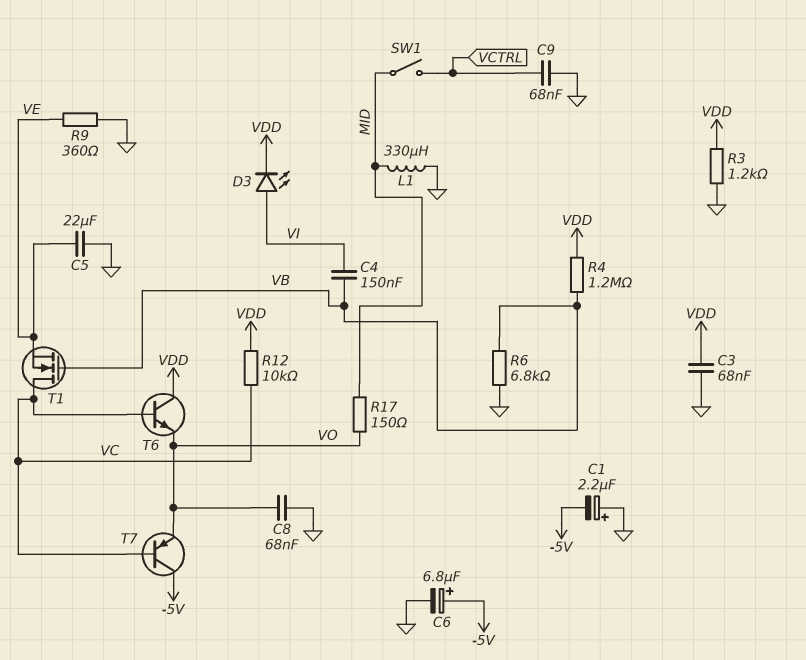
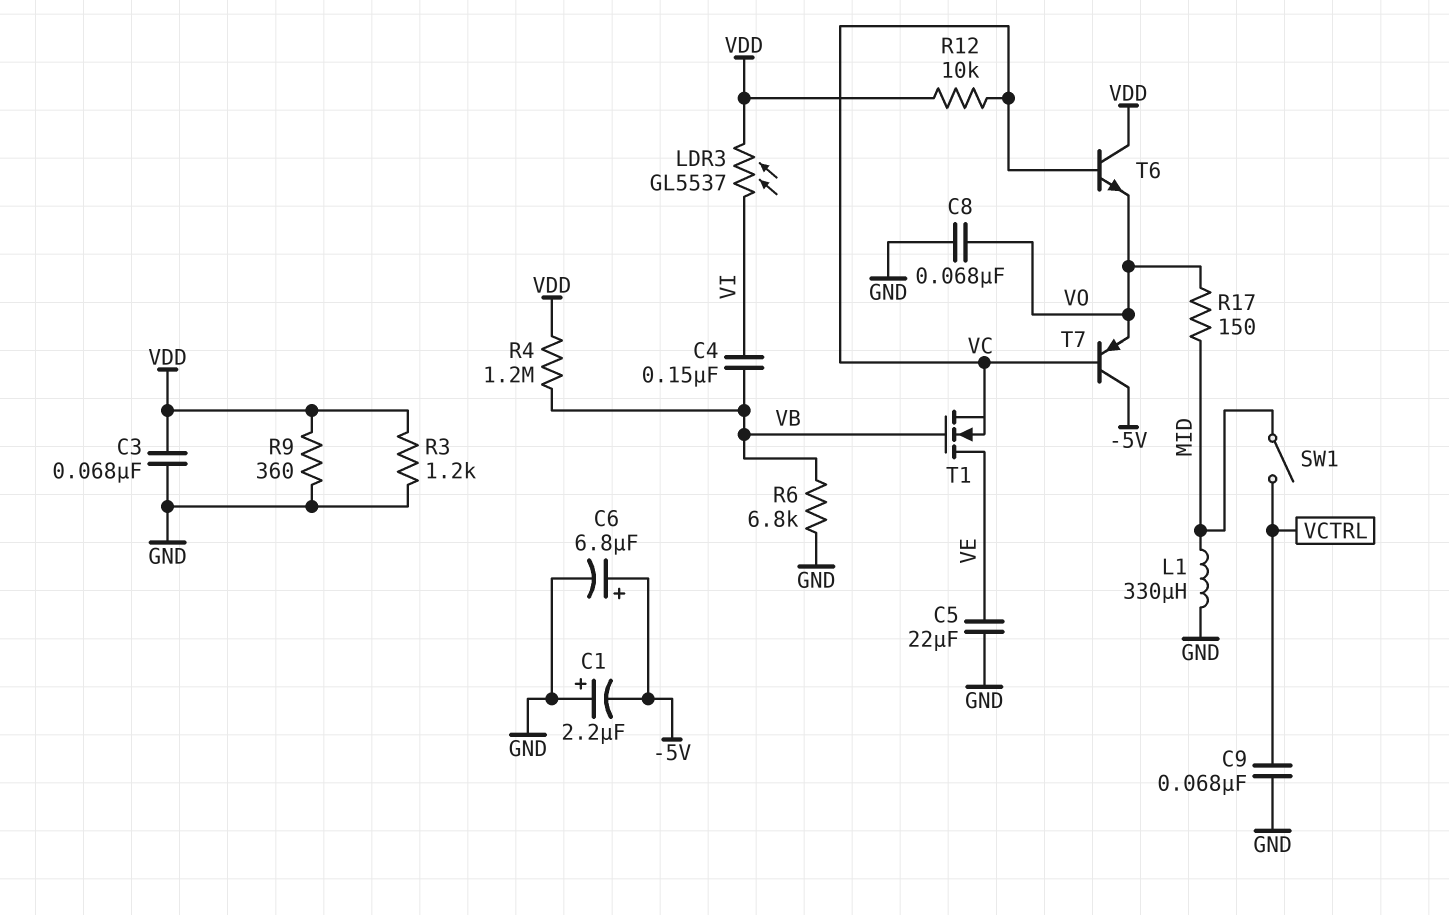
D3: LED (A VI, K VDD) -> none
LDR3: none -> GL5537 (VDD, VI)
R9: 360 (GND, VE) -> 360 (GND, VDD)
T1: NMOS (G VB, D VC, S VE) -> NMOS (G VB, D VE, S VC)

